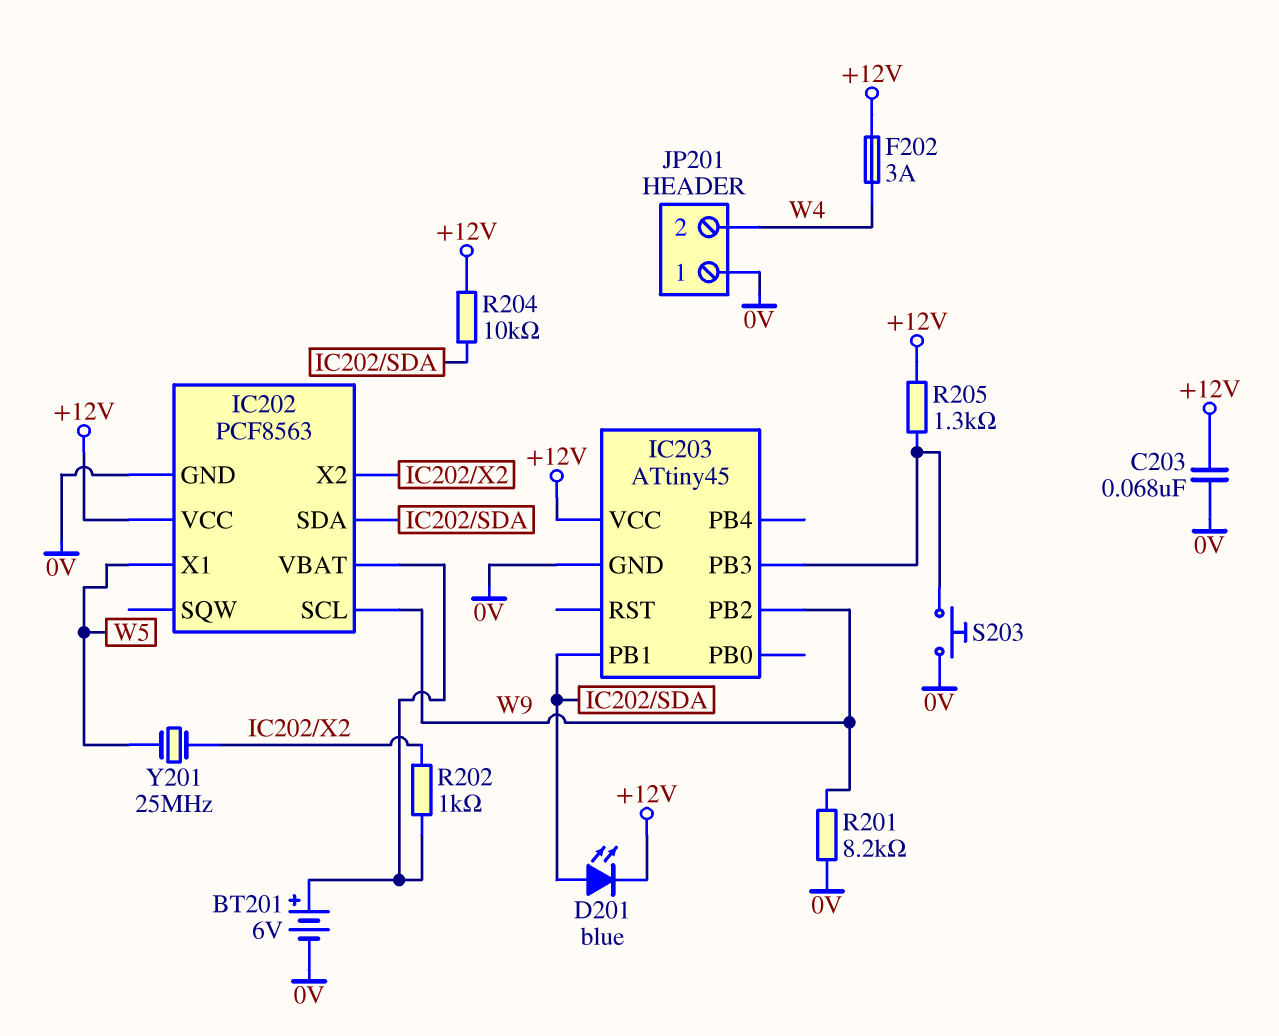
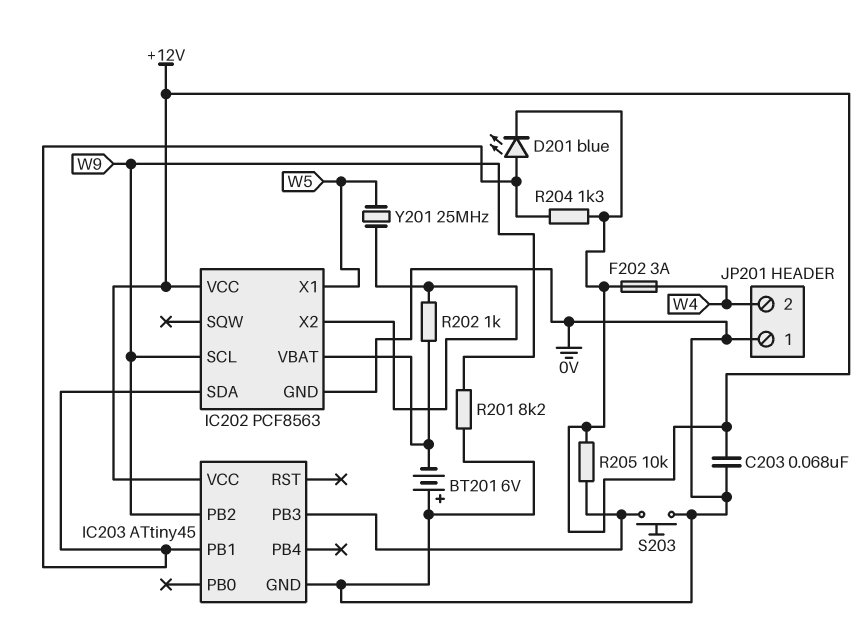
BT201: 6V (plus IC202/VBAT, minus 0V) -> 6V (plus 0V, minus IC202/VBAT)
R204: 10k (+12V, IC202/SDA) -> 1.3k (+12V, IC202/SDA)
R205: 1.3k (+12V, IC203/PB3) -> 10k (+12V, IC203/PB3)

